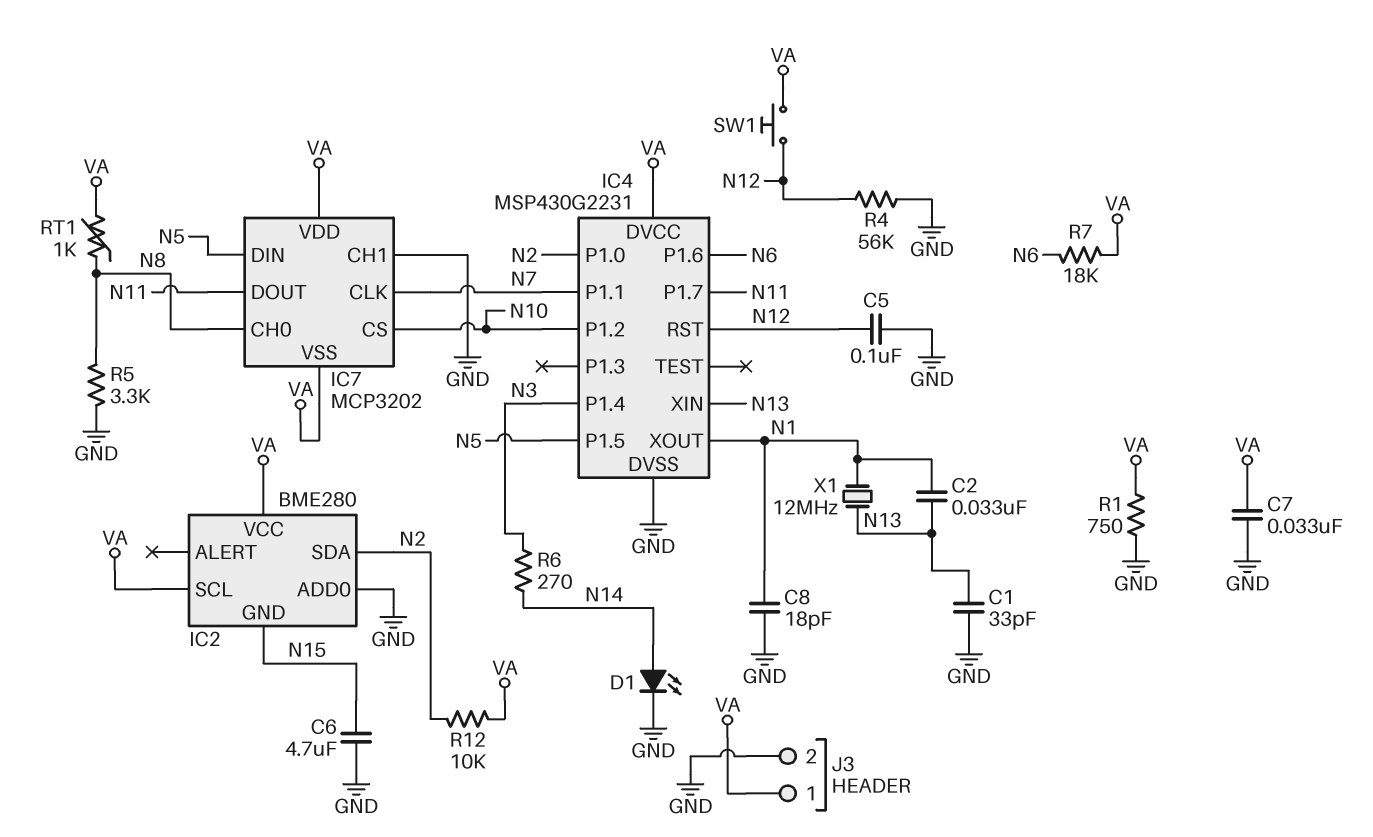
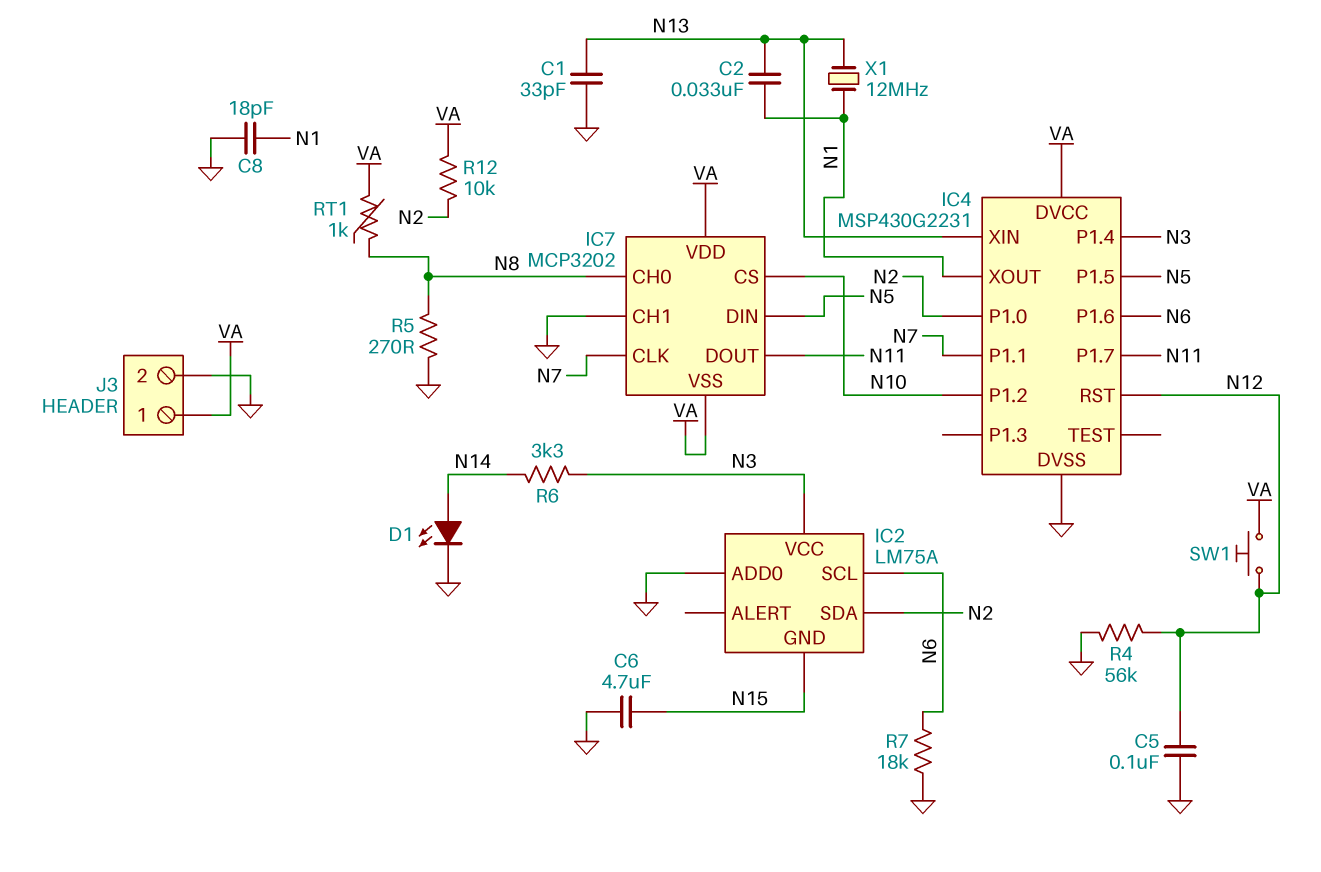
C7: 33nF (GND, VA) -> none
IC2: BME280 -> LM75A
IC2 pin SCL: VA -> N6
IC2 pin VCC: VA -> N3
R1: 750 (GND, VA) -> none
R5: 3.3k (GND, N8) -> 270 (GND, N8)
R6: 270 (N3, N14) -> 3.3k (N3, N14)
R7: 18k (N6, VA) -> 18k (GND, N6)

